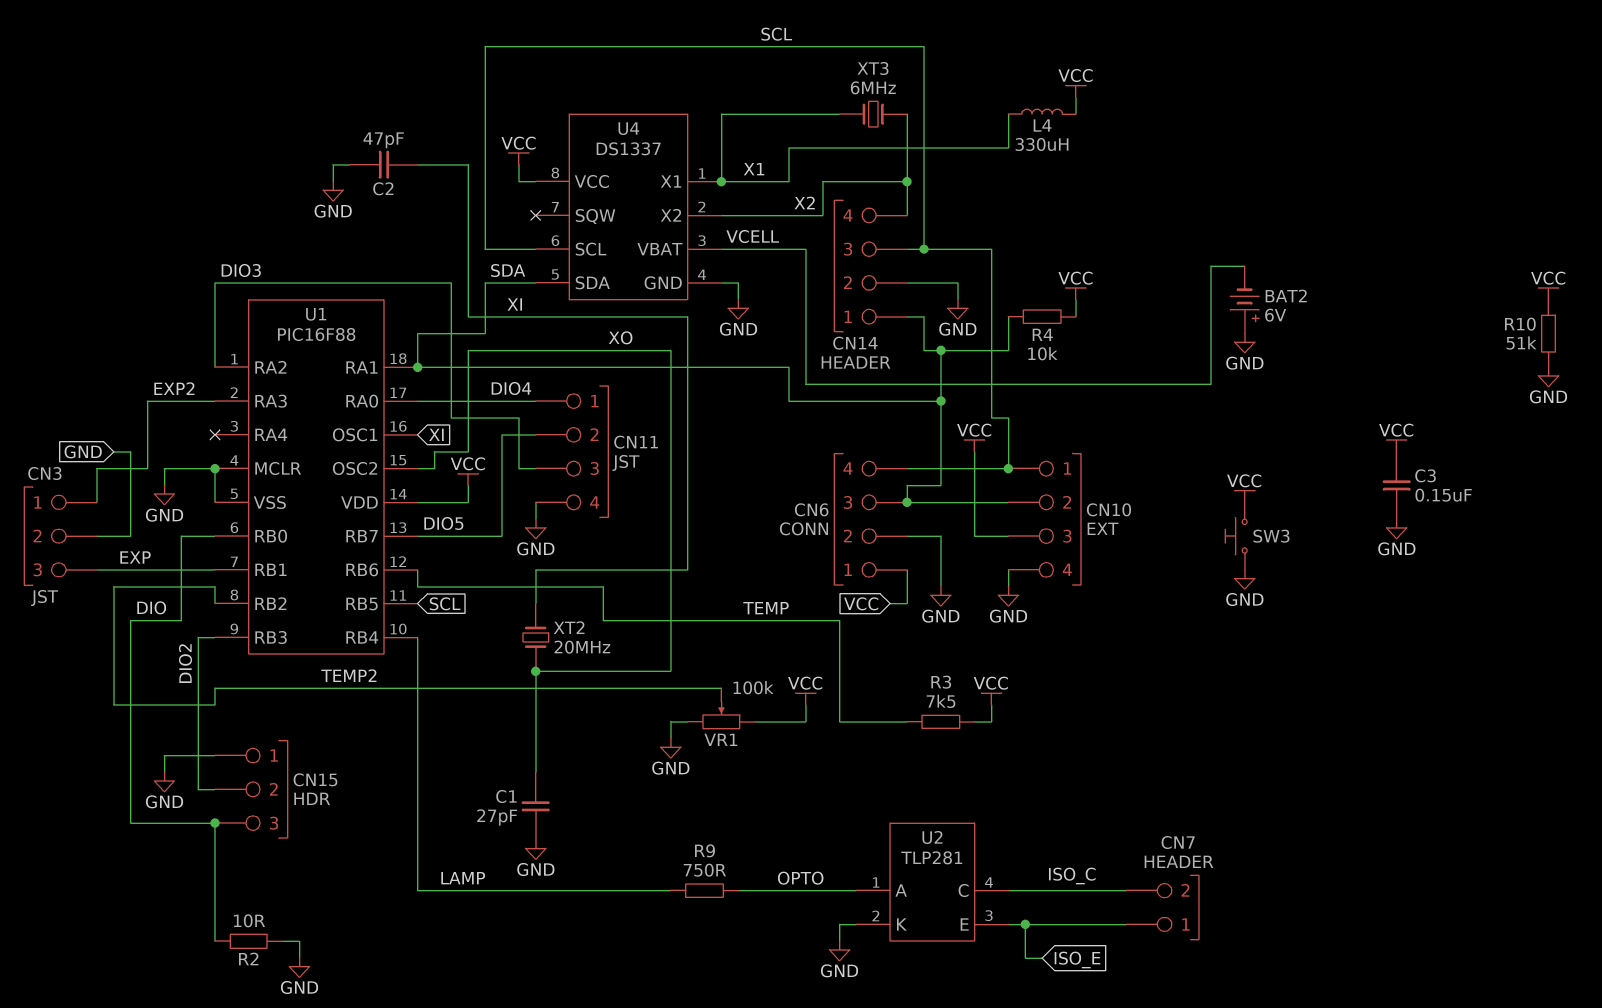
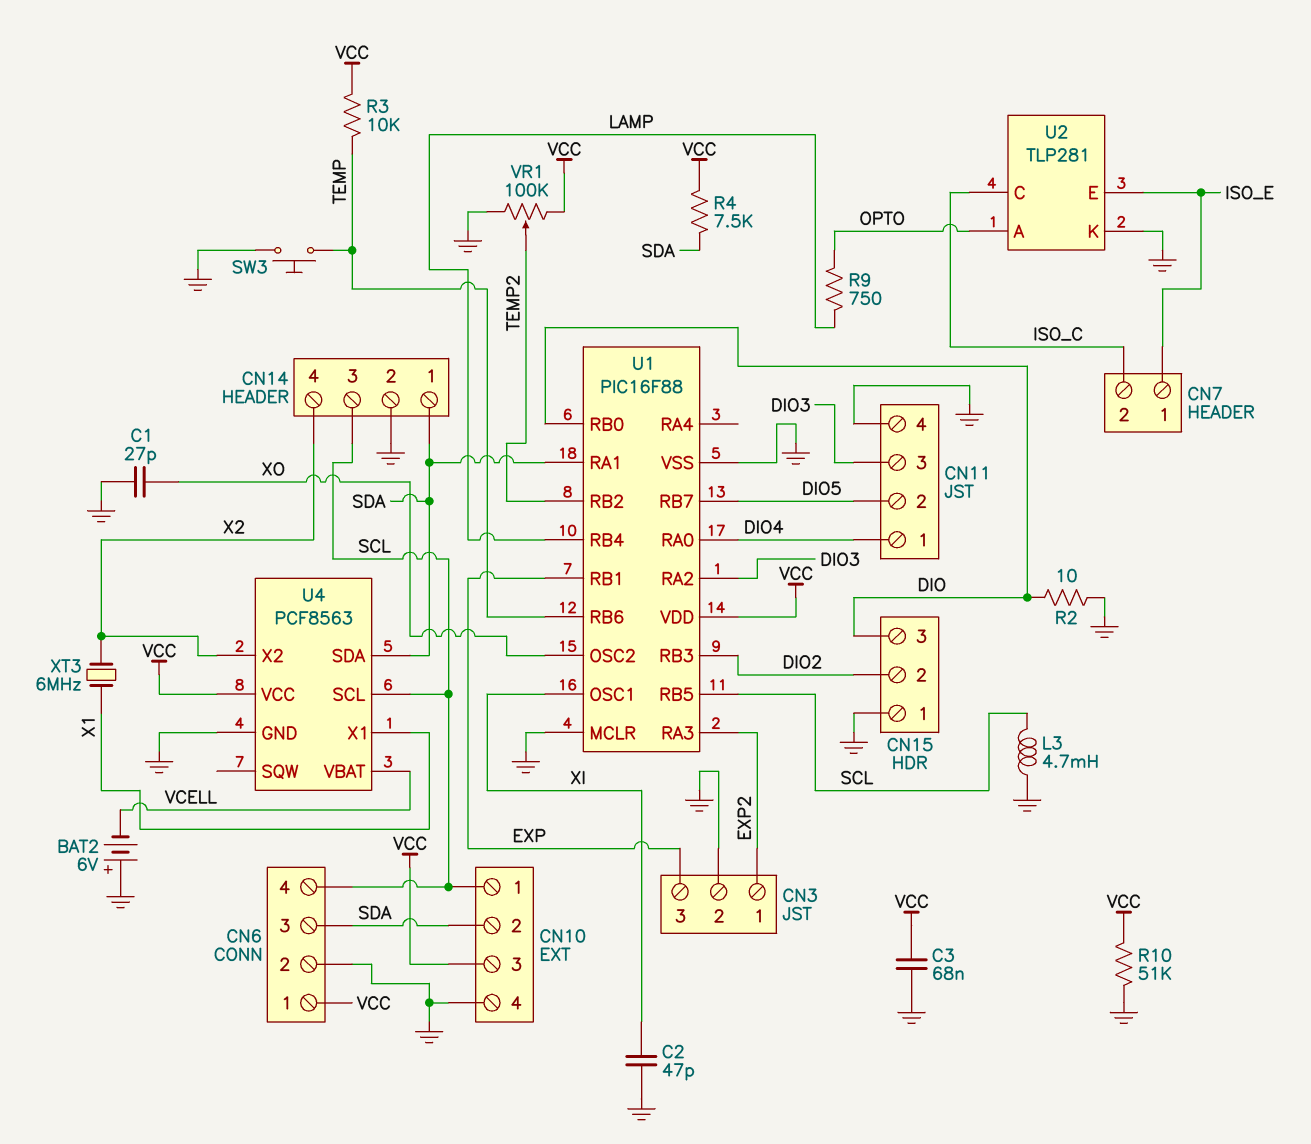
C3: 150nF (GND, VCC) -> 68nF (GND, VCC)
L3: none -> 4.7mH (GND, SCL)
L4: 330uH (VCC, X1) -> none
R3: 7.5k (TEMP, VCC) -> 10k (TEMP, VCC)
R4: 10k (SDA, VCC) -> 7.5k (SDA, VCC)
SW3: button (GND, VCC) -> button (GND, TEMP)
U4: DS1337 -> PCF8563
XT2: 20MHz (XI, XO) -> none

